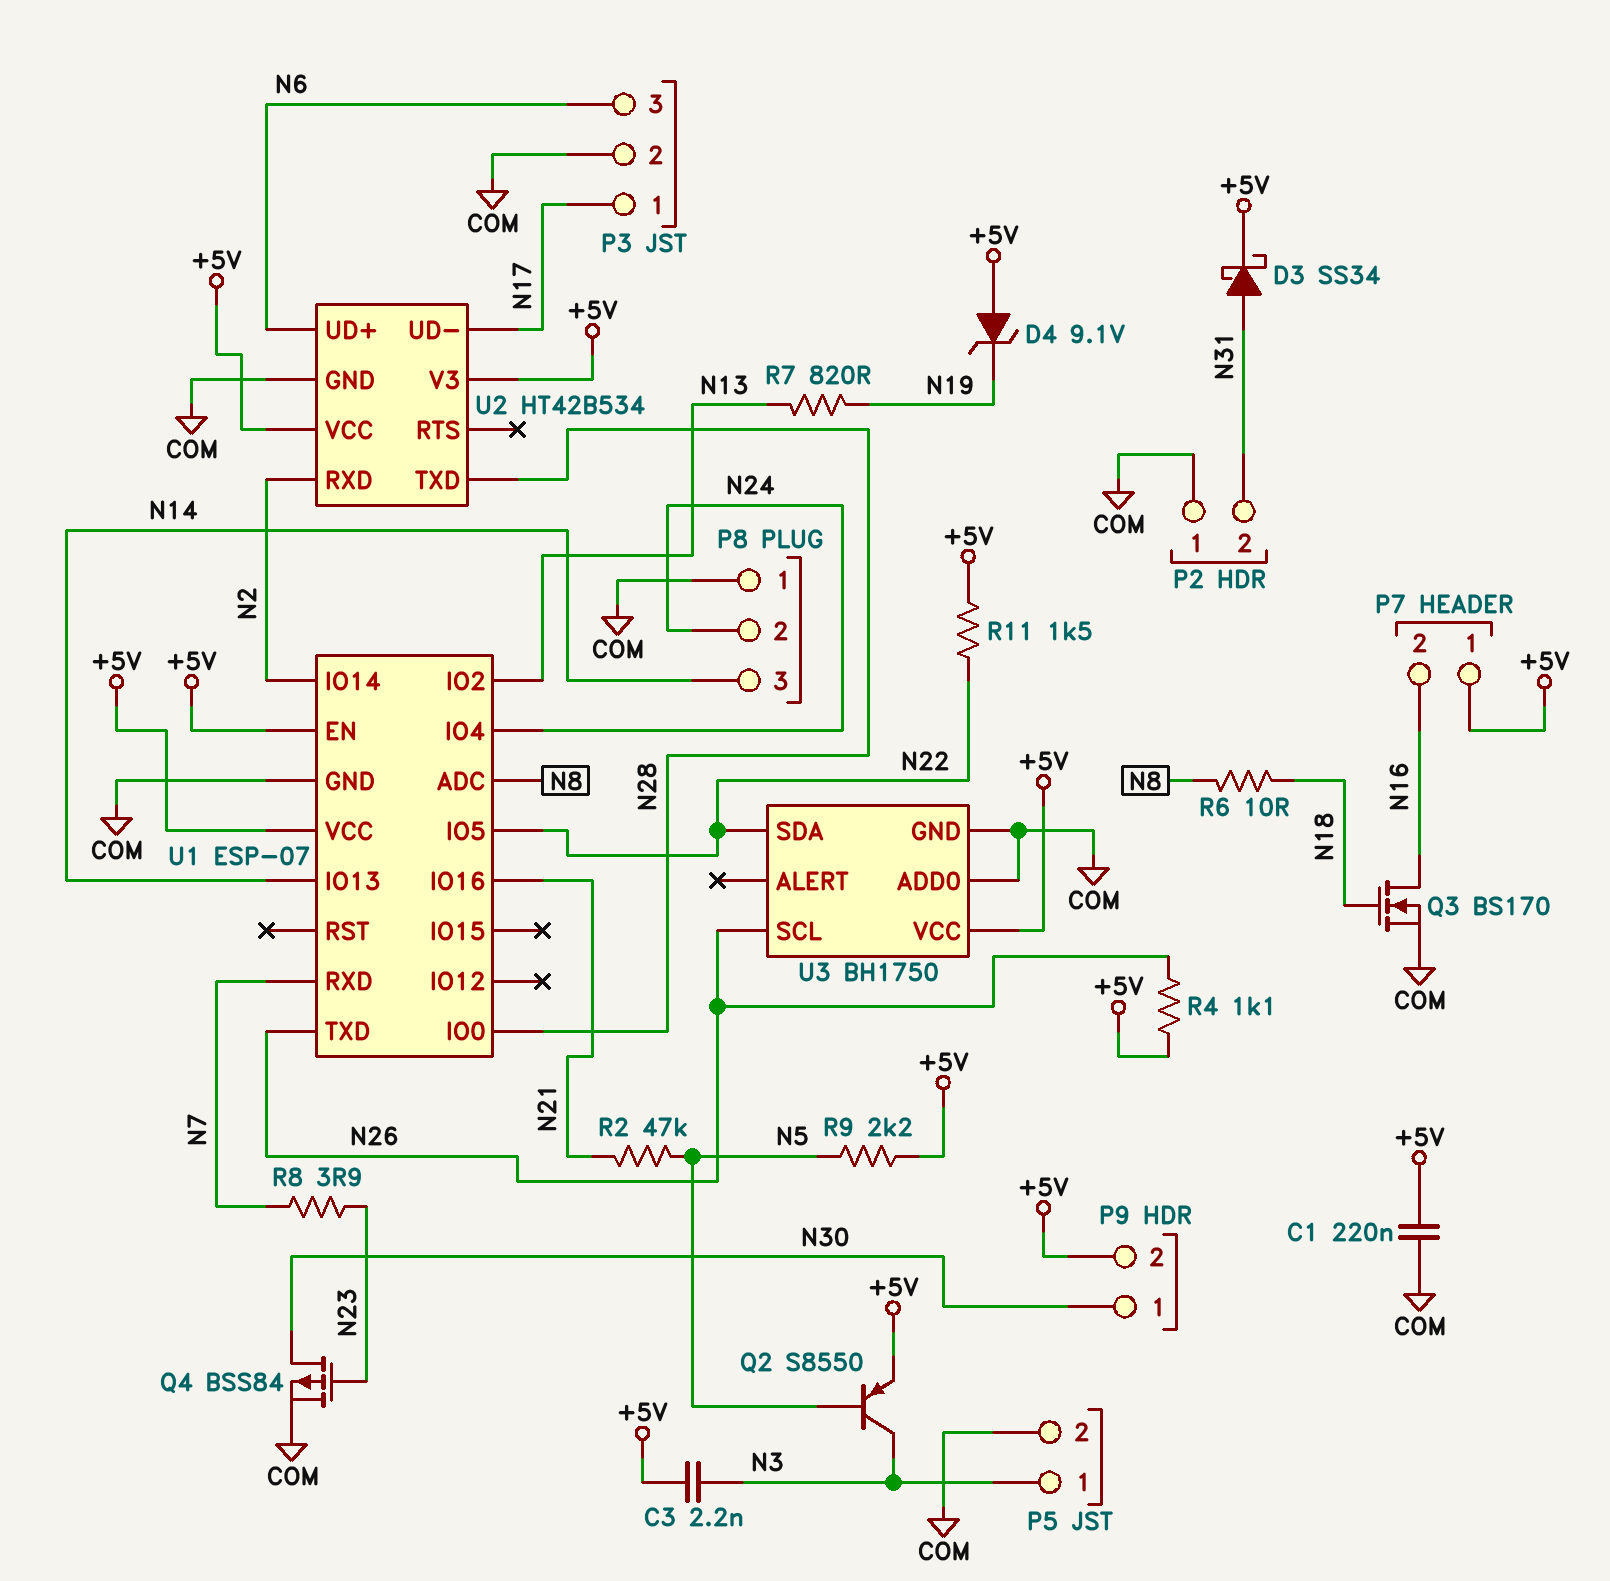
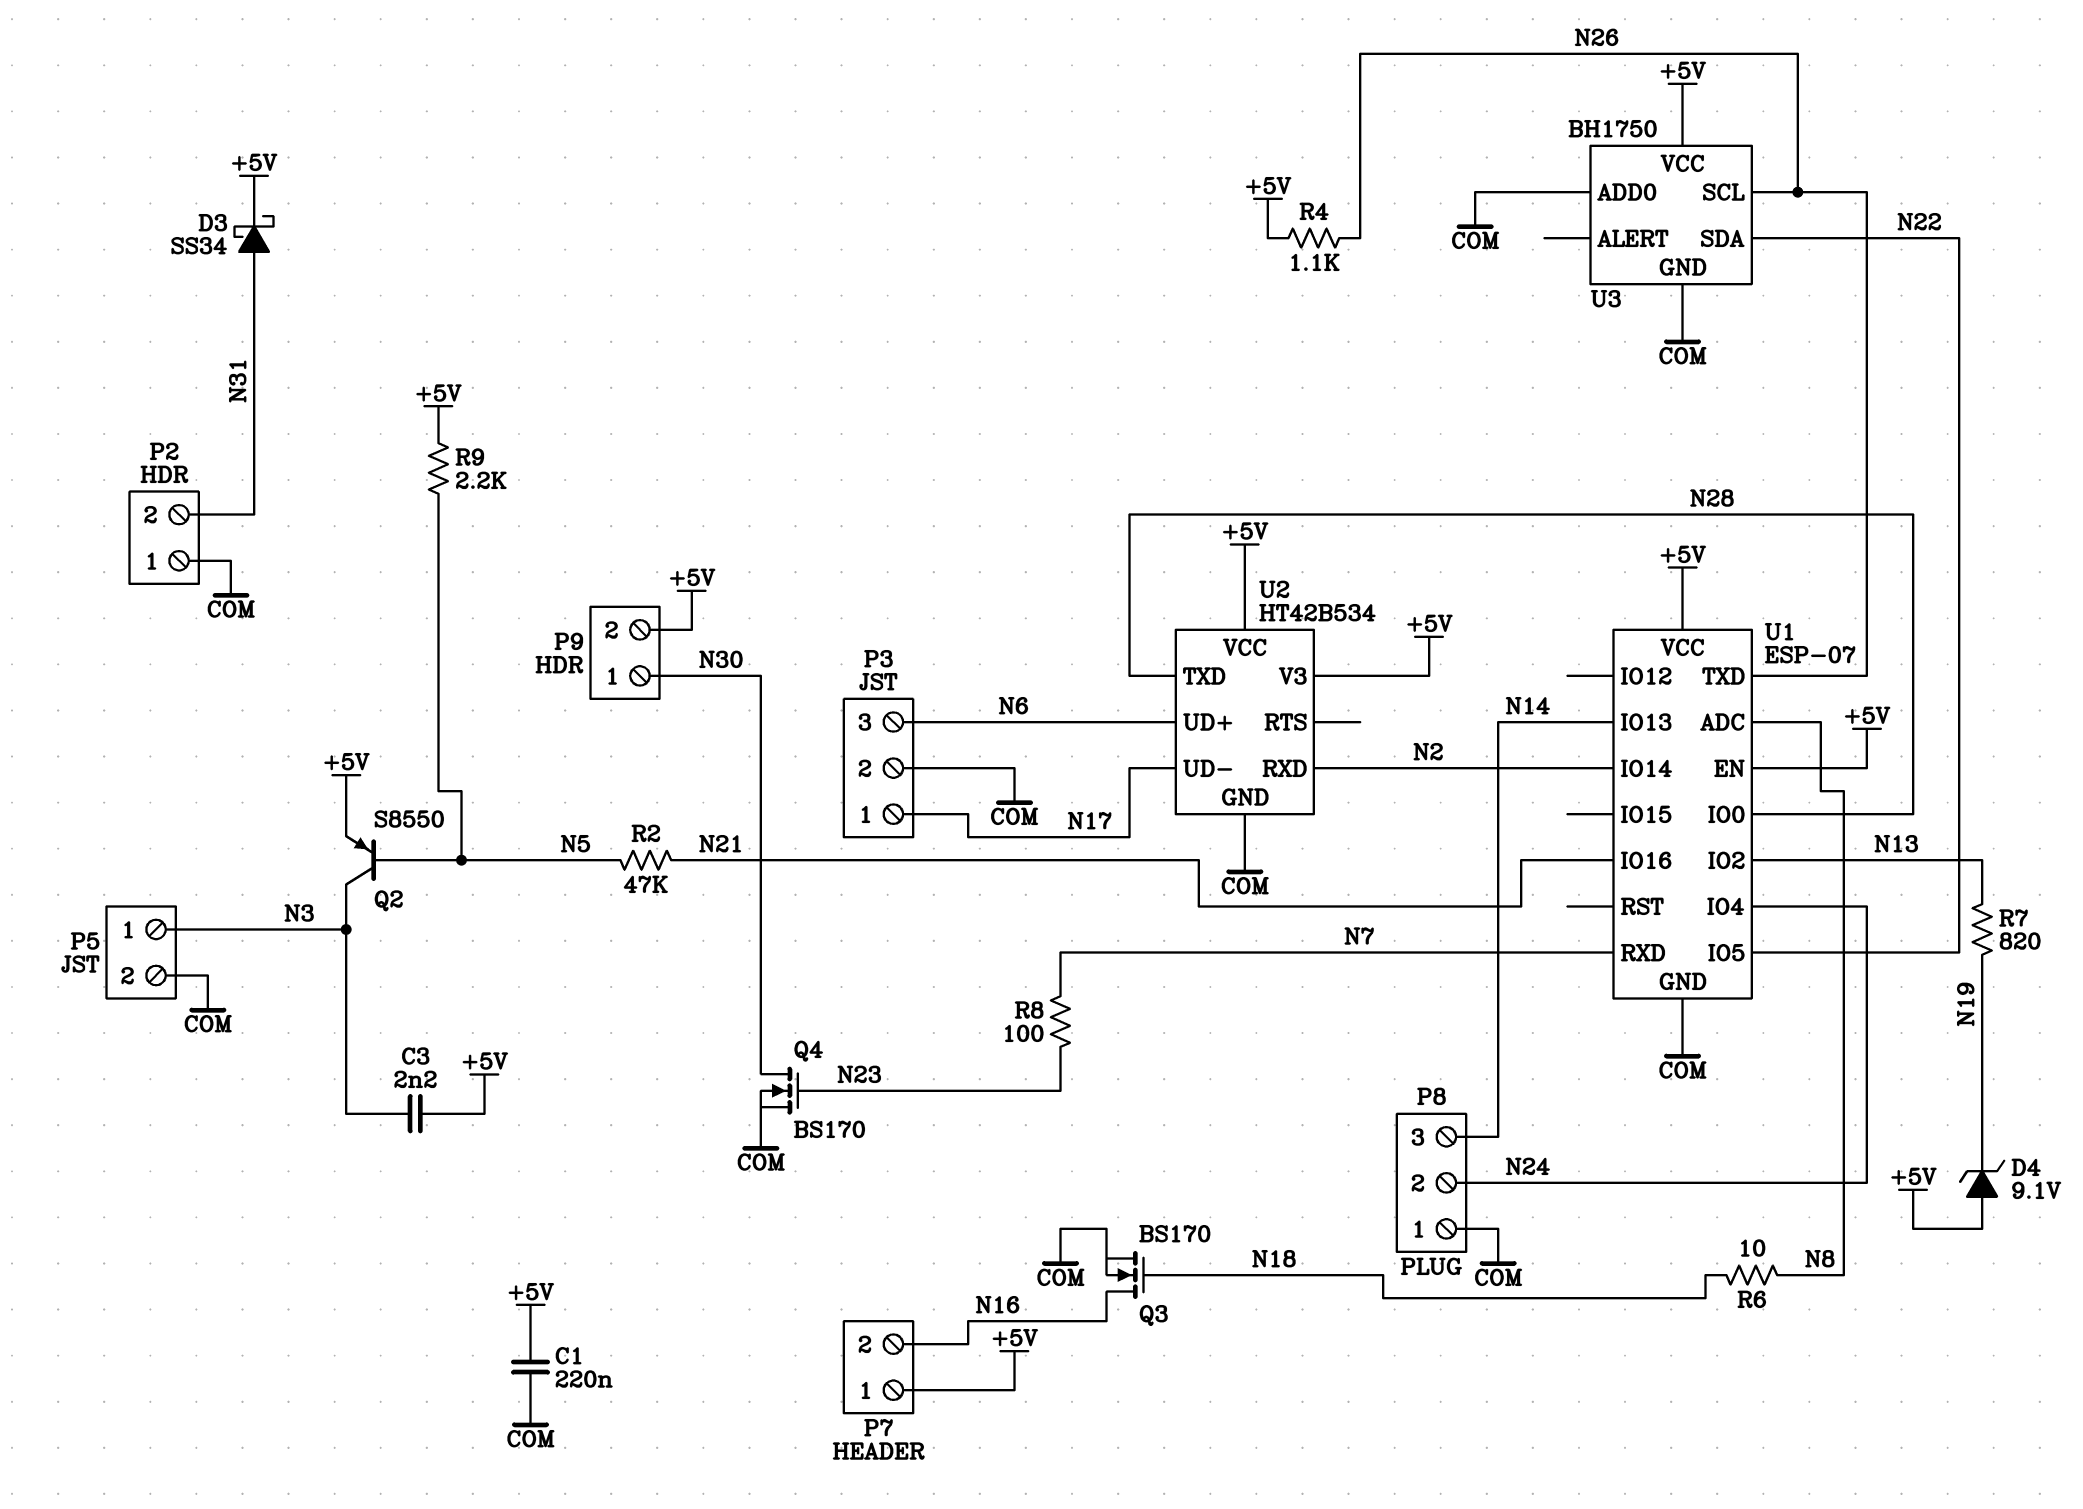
Q4: PMOS BSS84 (G N23, D N30, S COM) -> NMOS BS170 (G N23, D N30, S COM)
R8: 3.9 (N7, N23) -> 100 (N7, N23)
R11: 1.5k (+5V, N22) -> none

